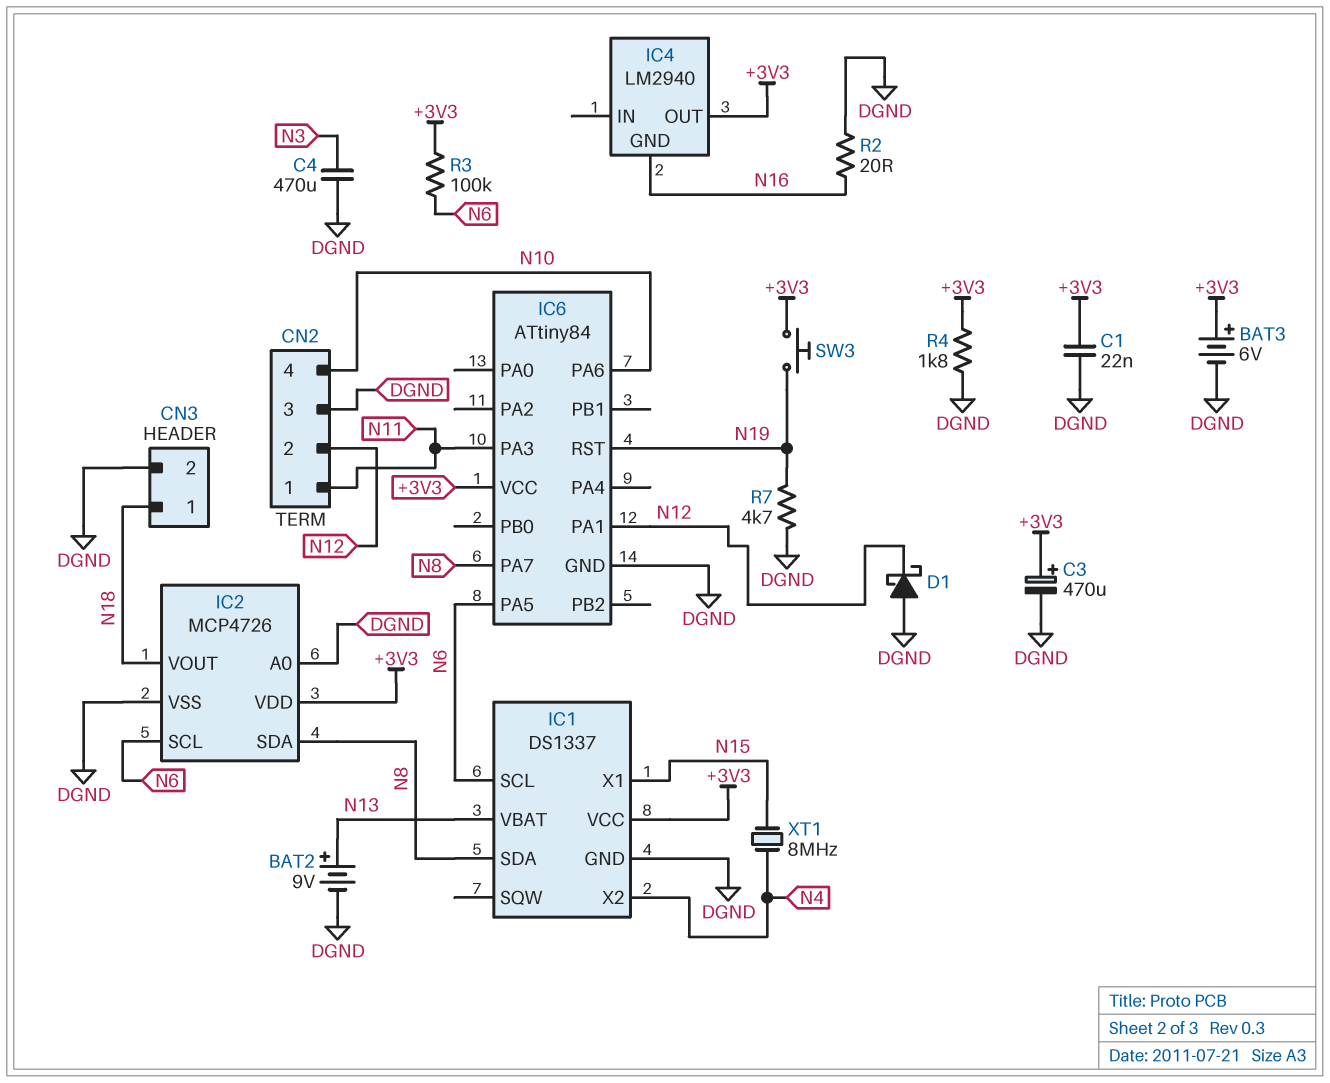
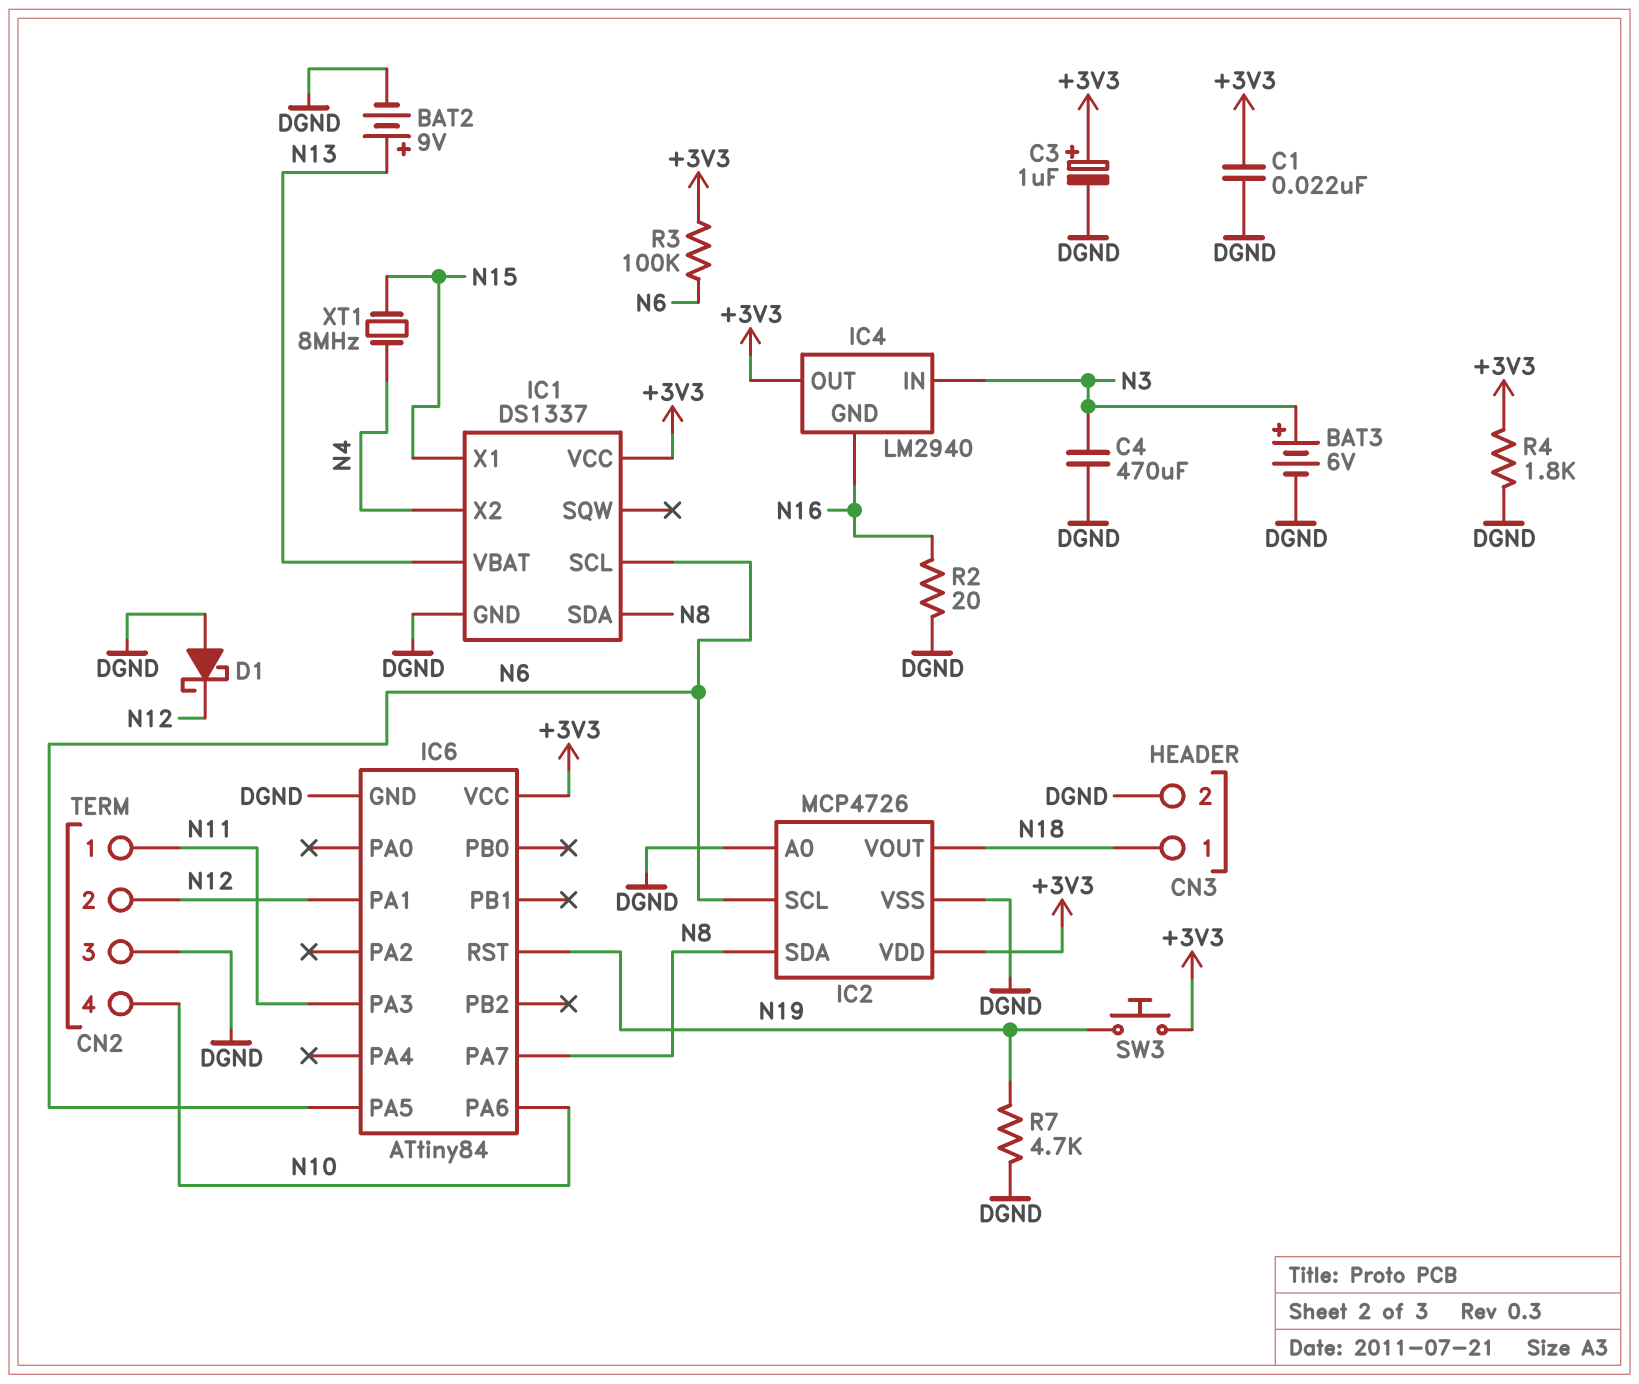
BAT3: 6V (plus +3V3, minus DGND) -> 6V (plus N3, minus DGND)
C3: 470uF (plus +3V3, minus DGND) -> 1uF (plus +3V3, minus DGND)
IC4 pin IN: none -> N3

